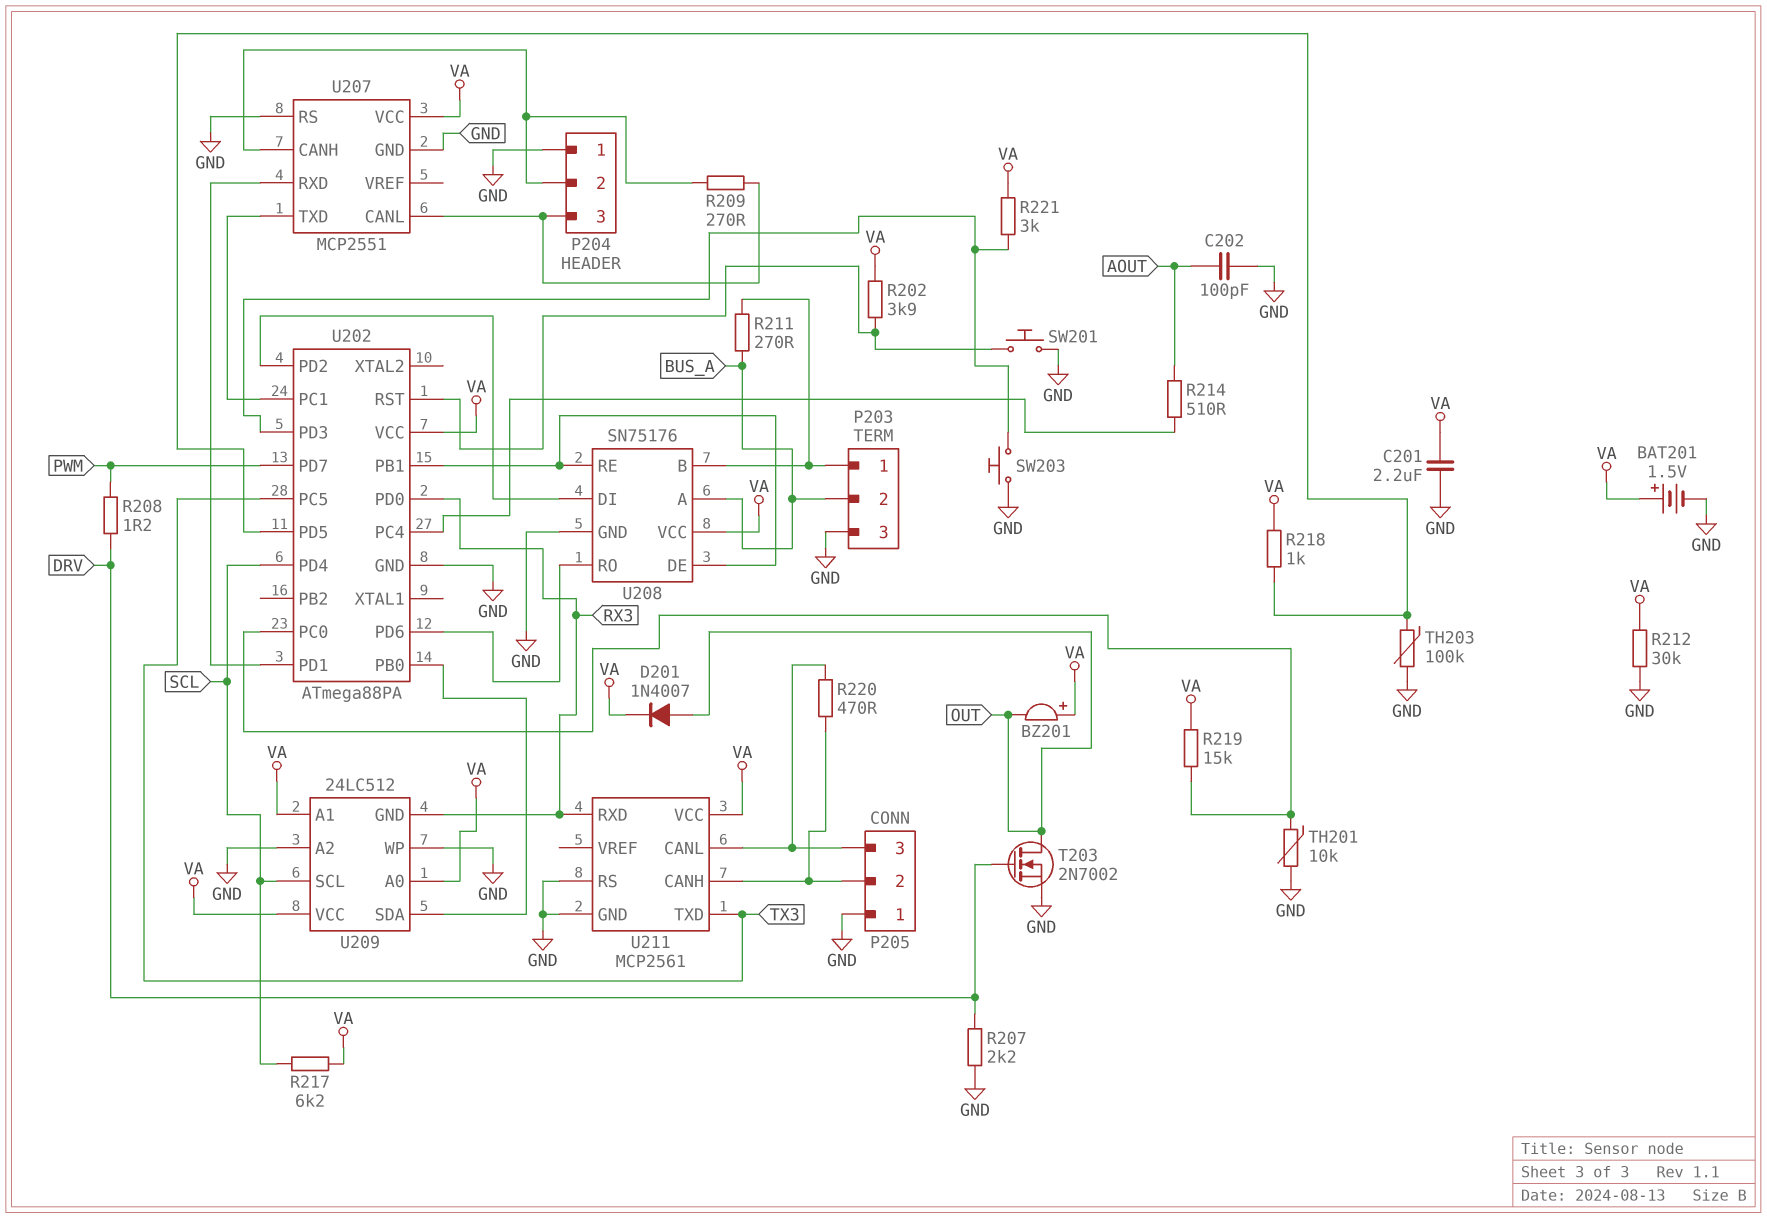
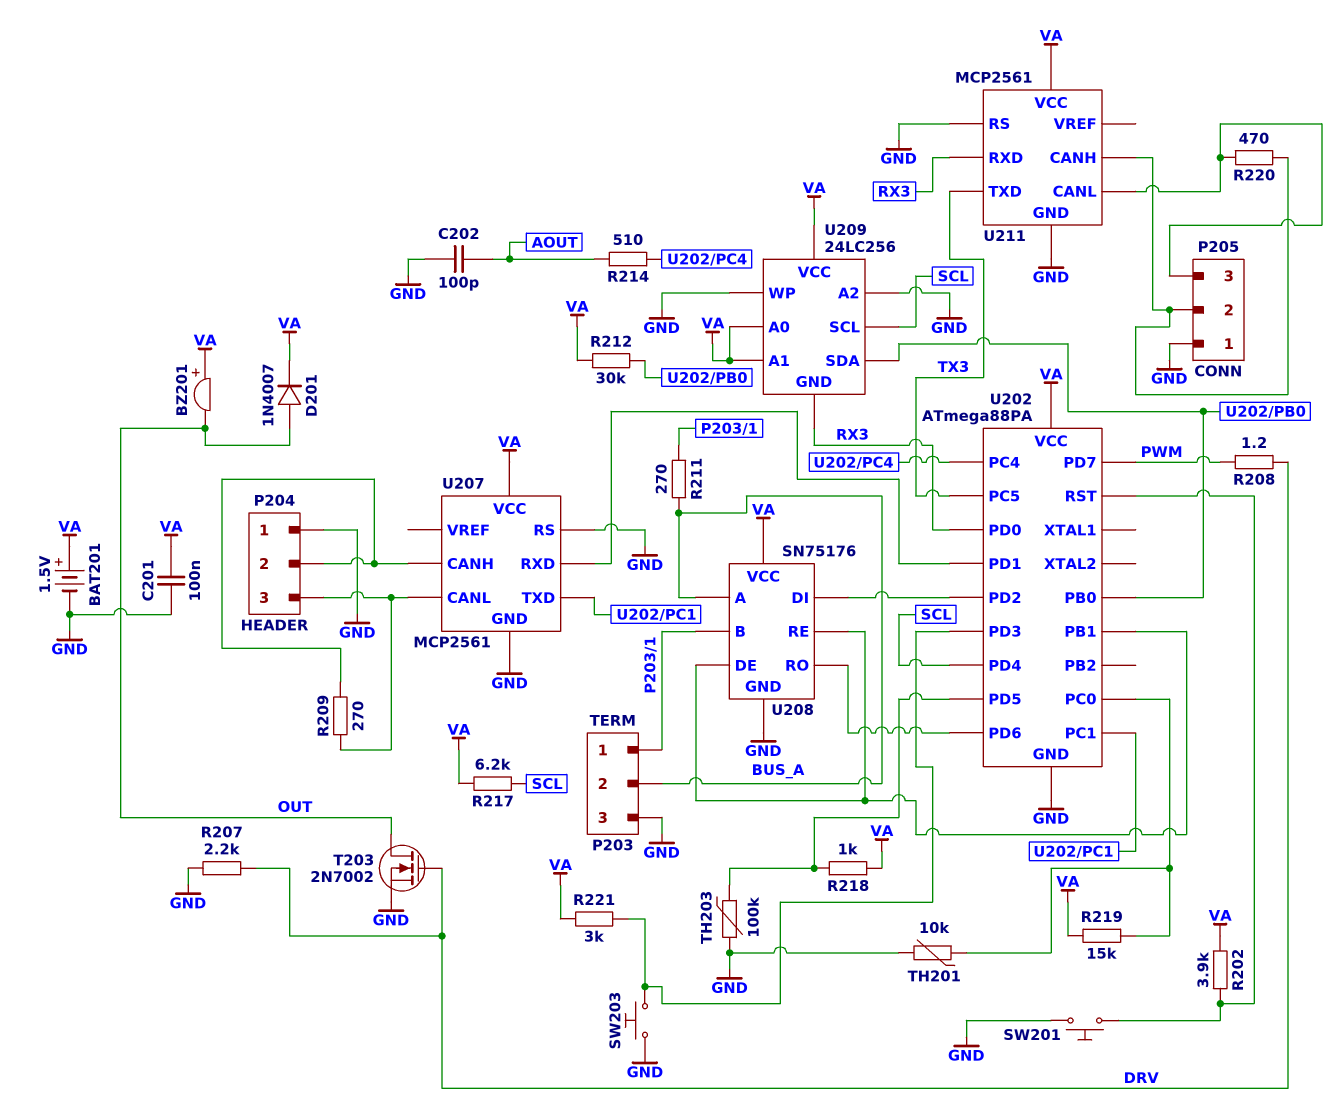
C201: 2.2uF (GND, VA) -> 100nF (GND, VA)
R212: 30k (GND, VA) -> 30k (U202/PB0, VA)
U207: MCP2551 -> MCP2561
U209: 24LC512 -> 24LC256

